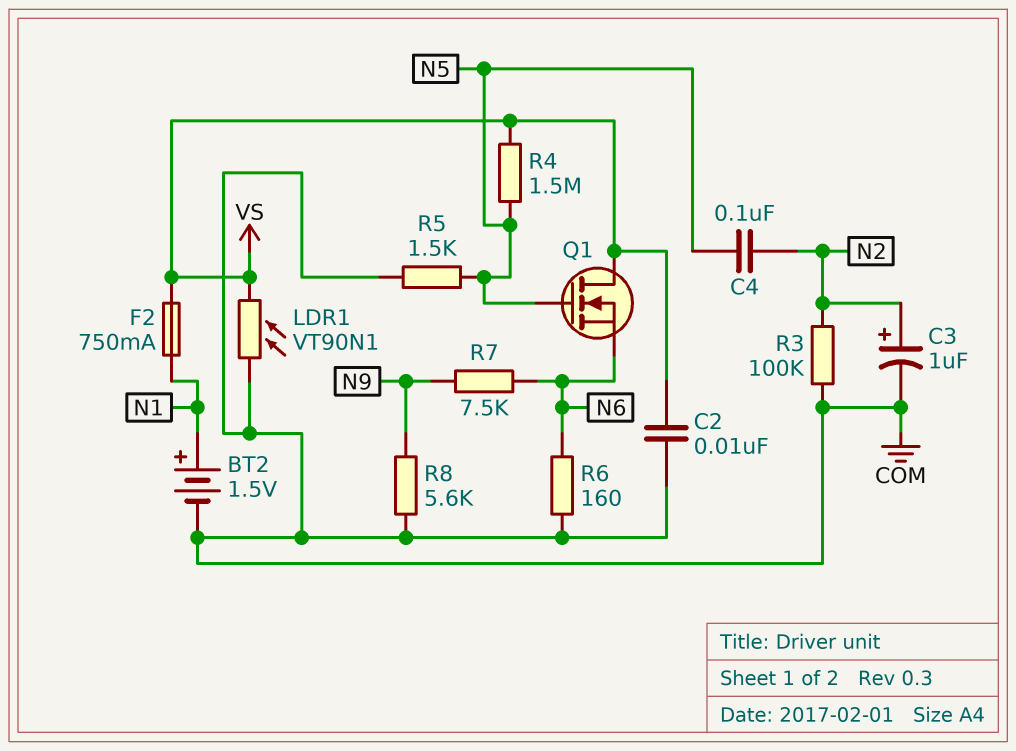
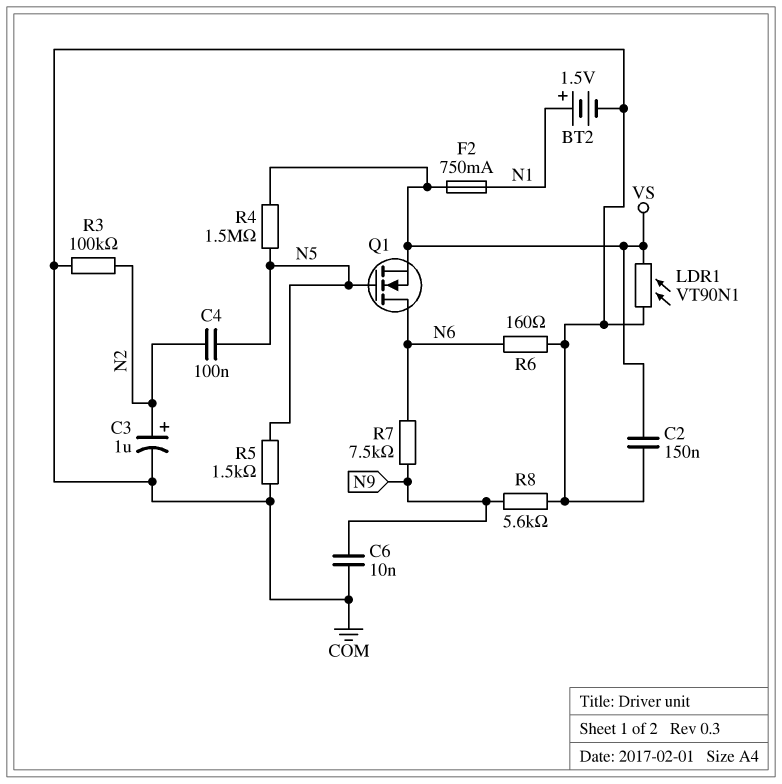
C2: 10nF (COM, VS) -> 150nF (COM, VS)
C6: none -> 10nF (COM, N9)
Q1: NMOS (G N5, D VS, S N6) -> NMOS (G N5, D N6, S VS)

